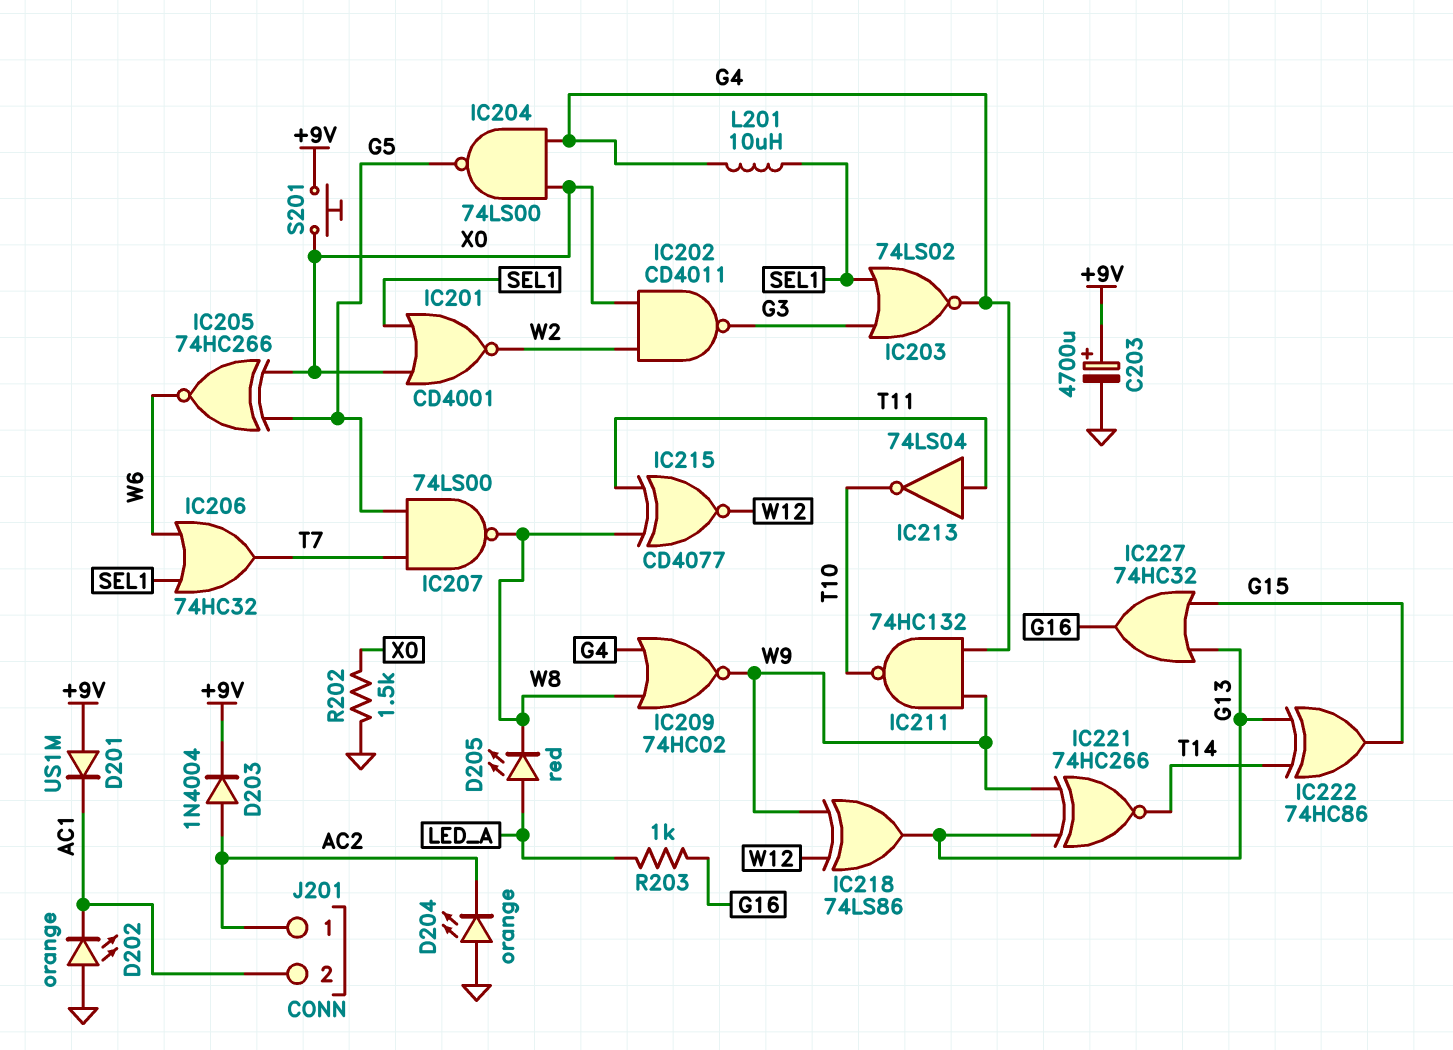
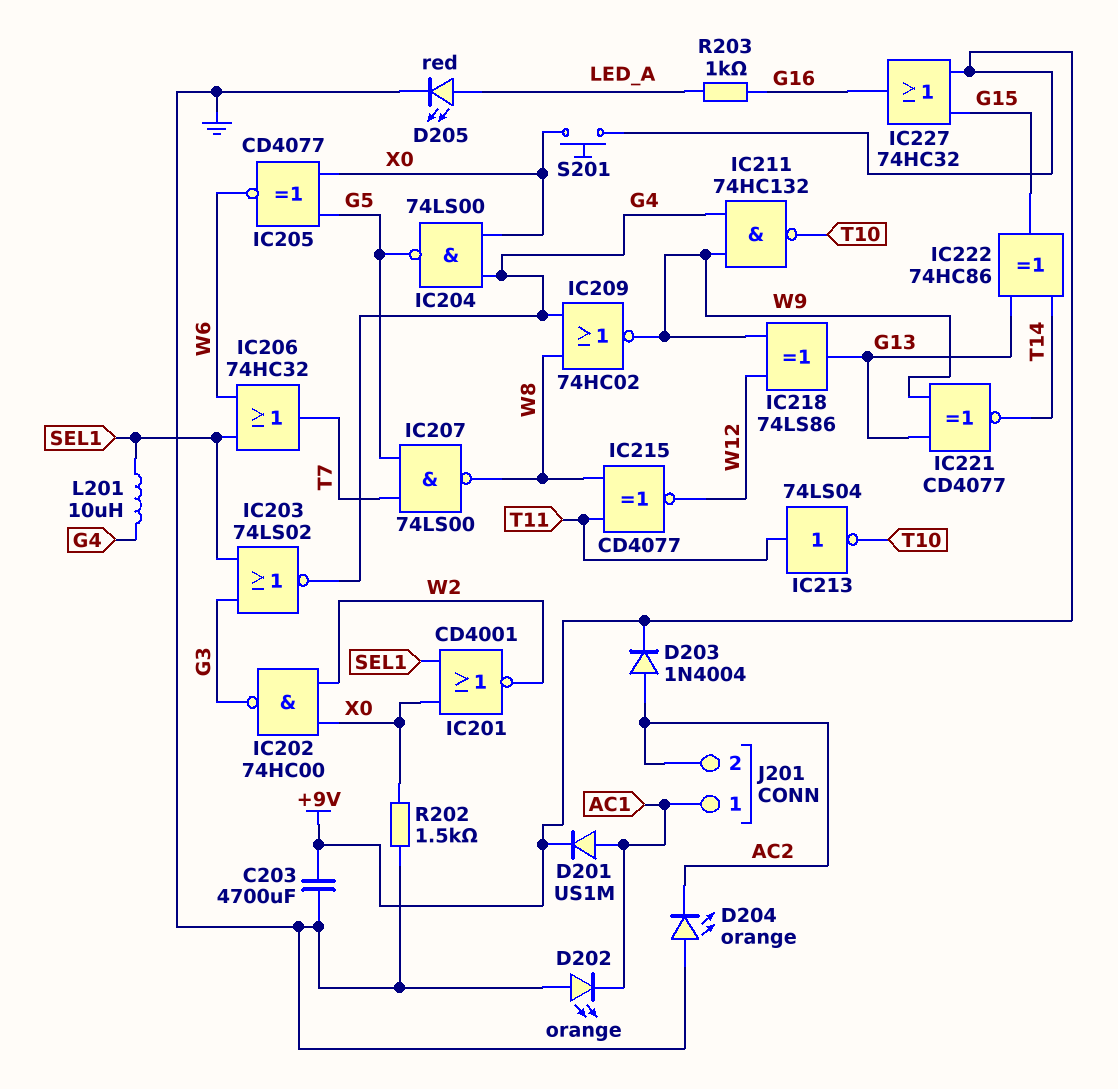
C203: 4700uF (plus +9V, minus GND) -> 4700uF (+9V, GND)
D201: diode US1M (A +9V, K AC1) -> diode US1M (A AC1, K +9V)
D205: LED red (A LED_A, K W8) -> LED red (A LED_A, K GND)
IC202: NAND CD4011 (in W2, in X0, out G3) -> NAND 74HC00 (in W2, in X0, out G3)
IC205: XNOR 74HC266 (in G5, in X0, out W6) -> XNOR CD4077 (in G5, in X0, out W6)
IC221: XNOR 74HC266 (in G13, in W9, out T14) -> XNOR CD4077 (in G13, in W9, out T14)
IC227: OR 74HC32 (in G13, in G15, out G16) -> OR 74HC32 (in +9V, in G15, out G16)
J201 pin 1: AC2 -> AC1
J201 pin 2: AC1 -> AC2

